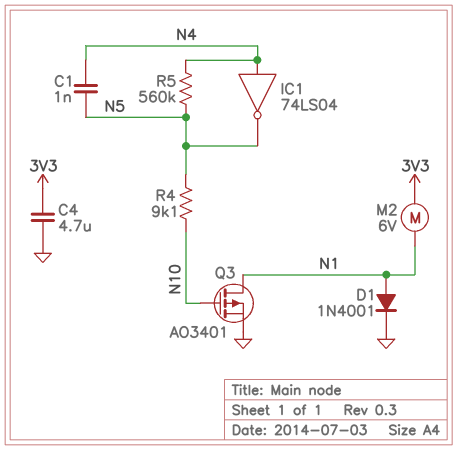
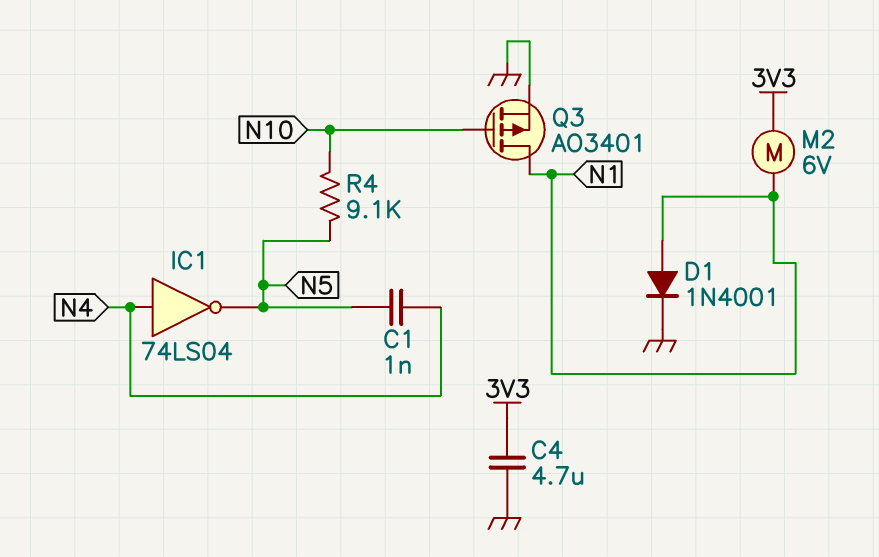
R5: 560k (N4, N5) -> none

